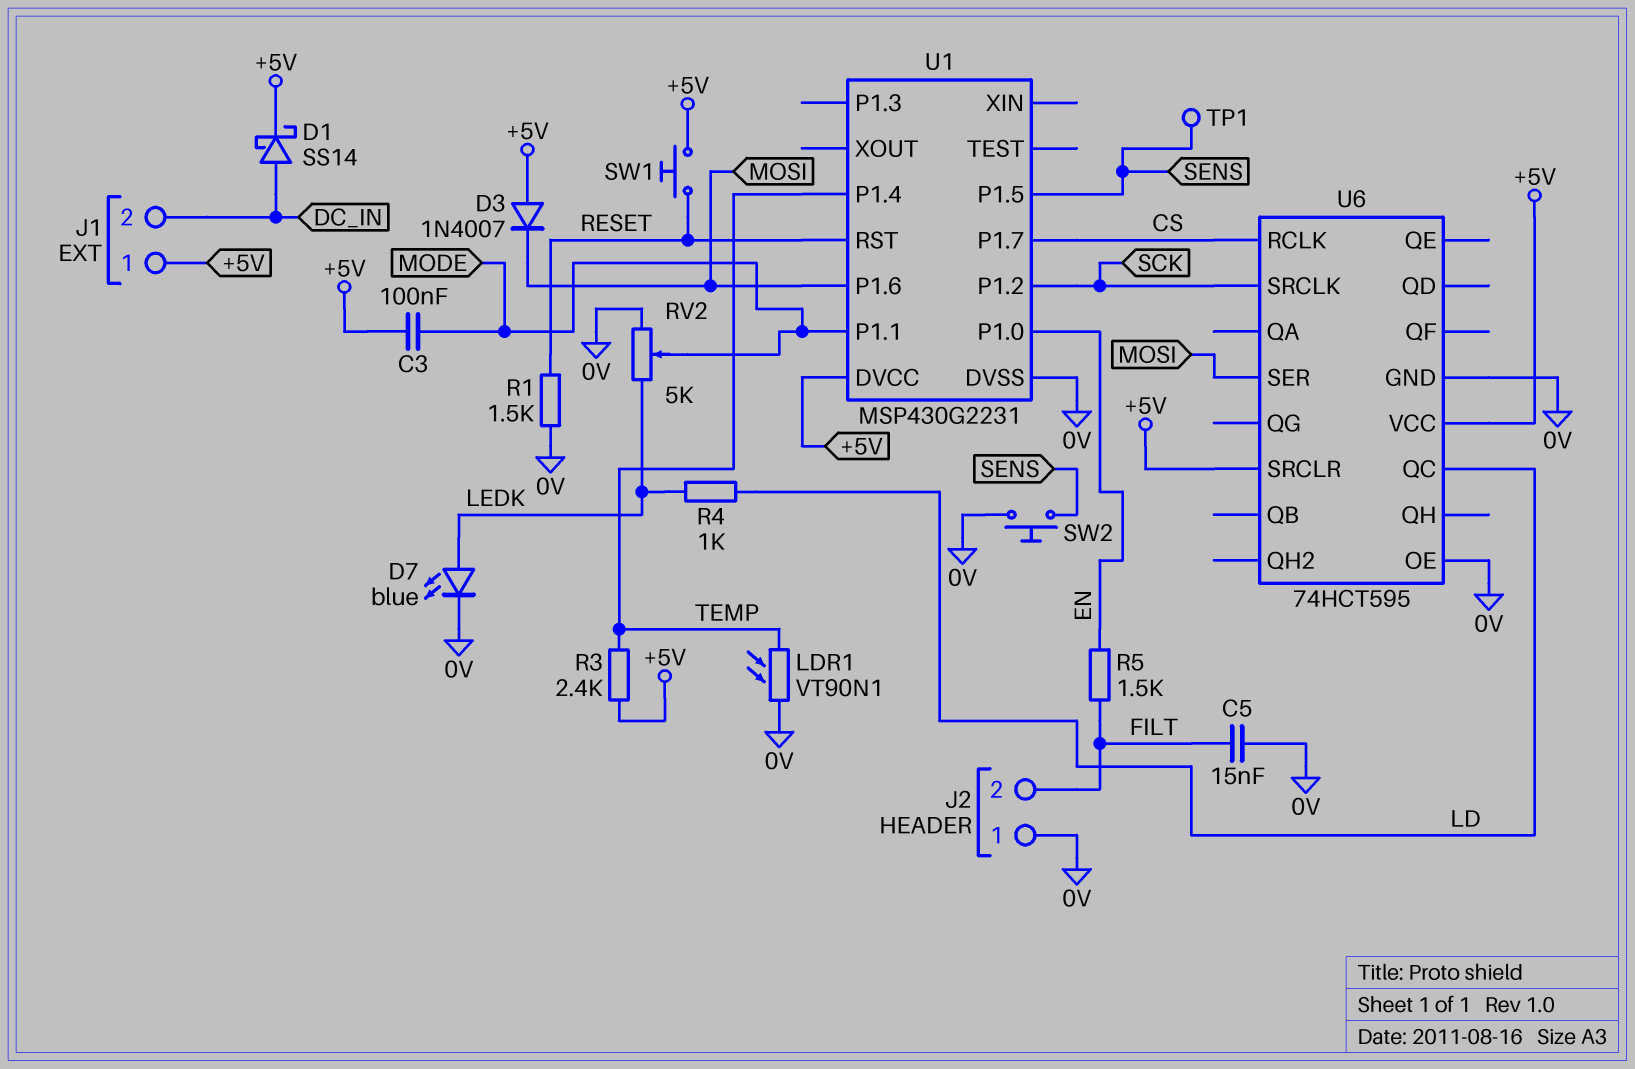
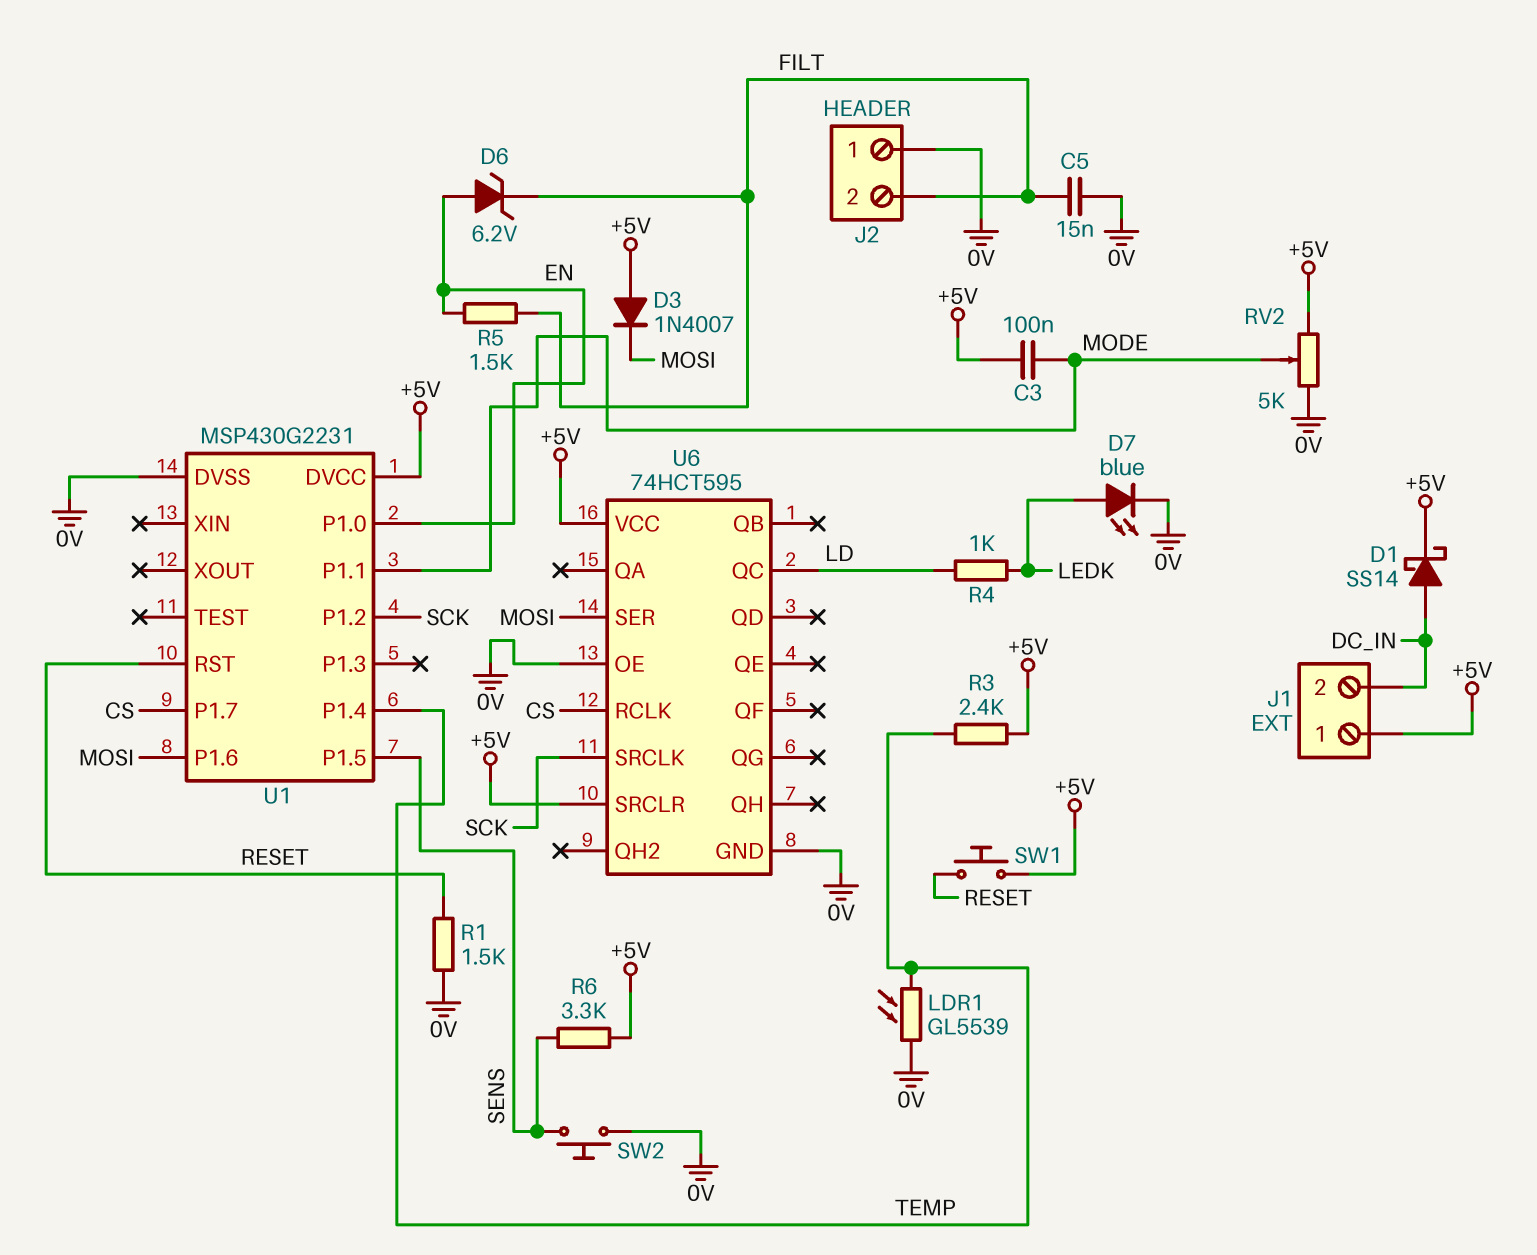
D6: none -> zener 6.2V (A EN, K FILT)
LDR1: VT90N1 (0V, TEMP) -> GL5539 (0V, TEMP)
R6: none -> 3.3k (+5V, SENS)
RV2: 5k (0V, LEDK, wiper MODE) -> 5k (+5V, 0V, wiper MODE)
TP1: test point (SENS) -> none

